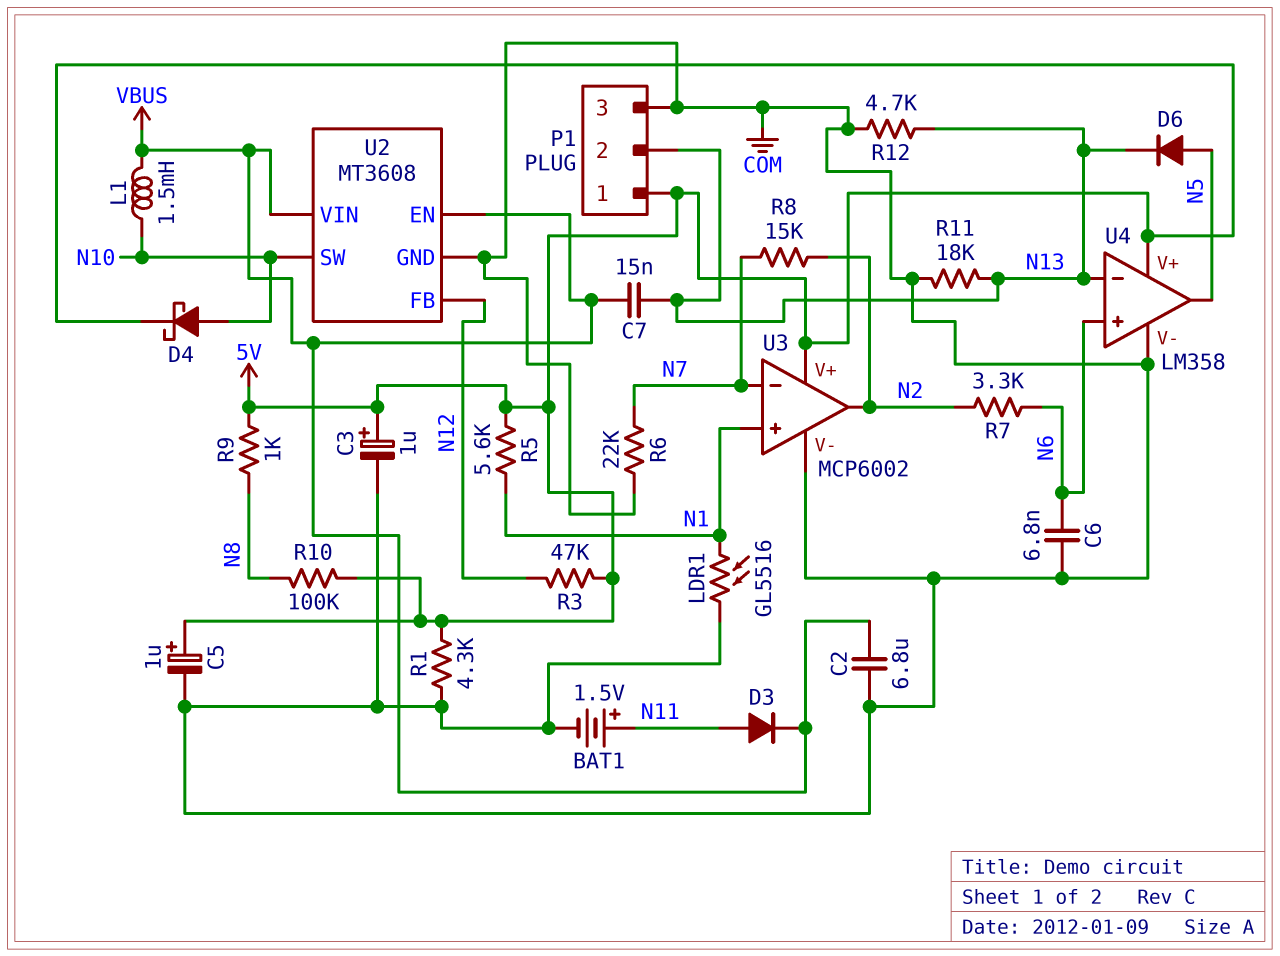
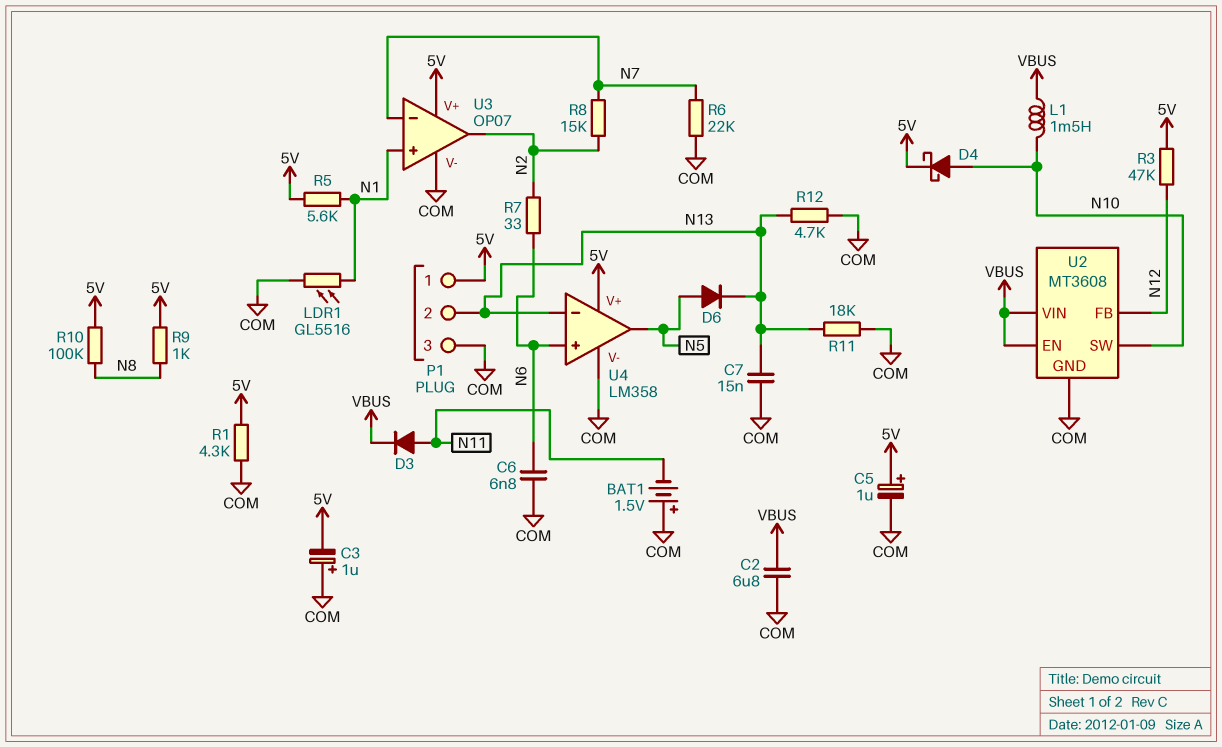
BAT1: 1.5V (plus N11, minus COM) -> 1.5V (plus COM, minus N11)
C3: 1uF (plus 5V, minus COM) -> 1uF (plus COM, minus 5V)
C7: 15nF (N13, VBUS) -> 15nF (COM, N13)
R7: 3.3k (N2, N6) -> 33 (N2, N6)
U3: MCP6002 -> OP07

